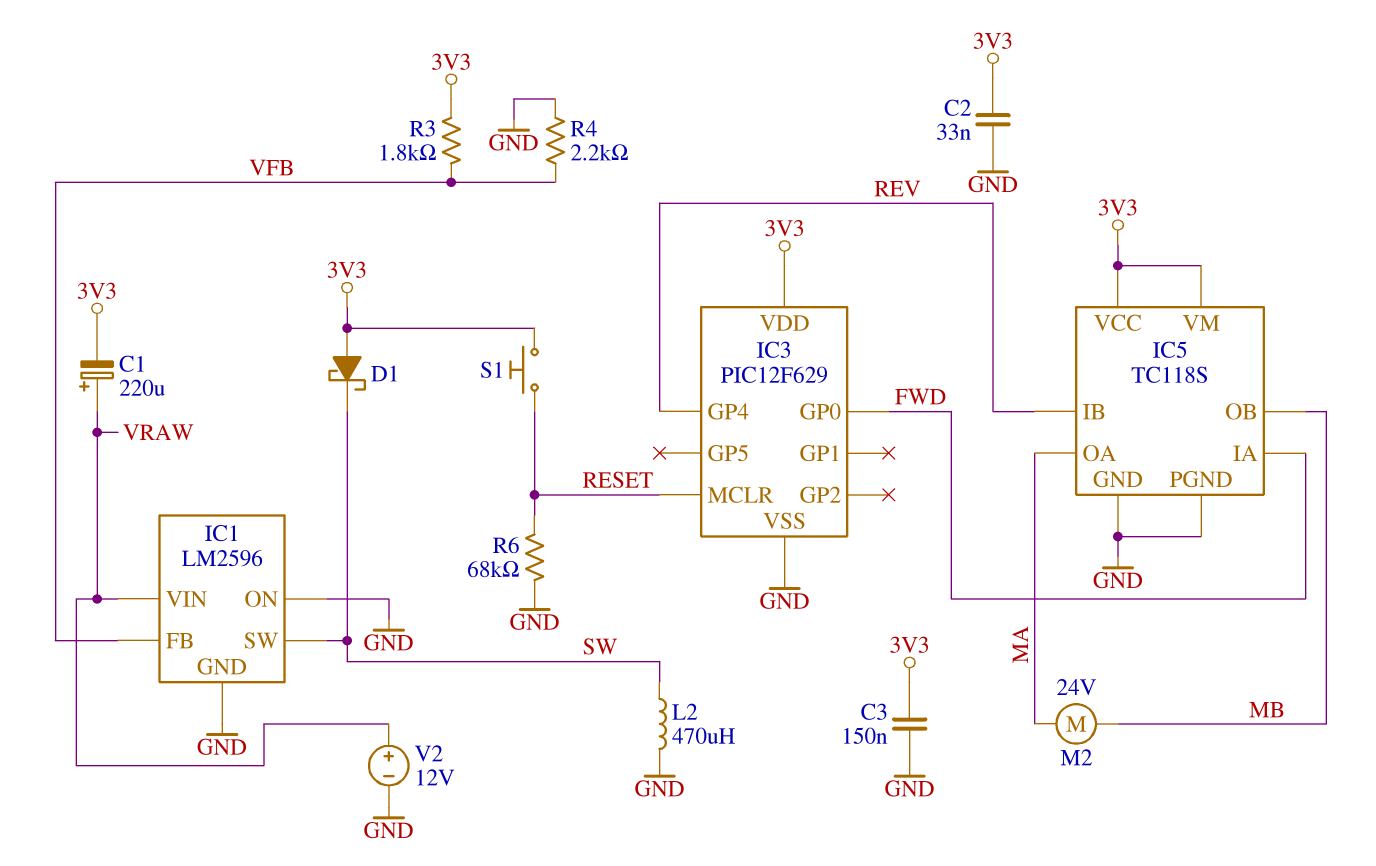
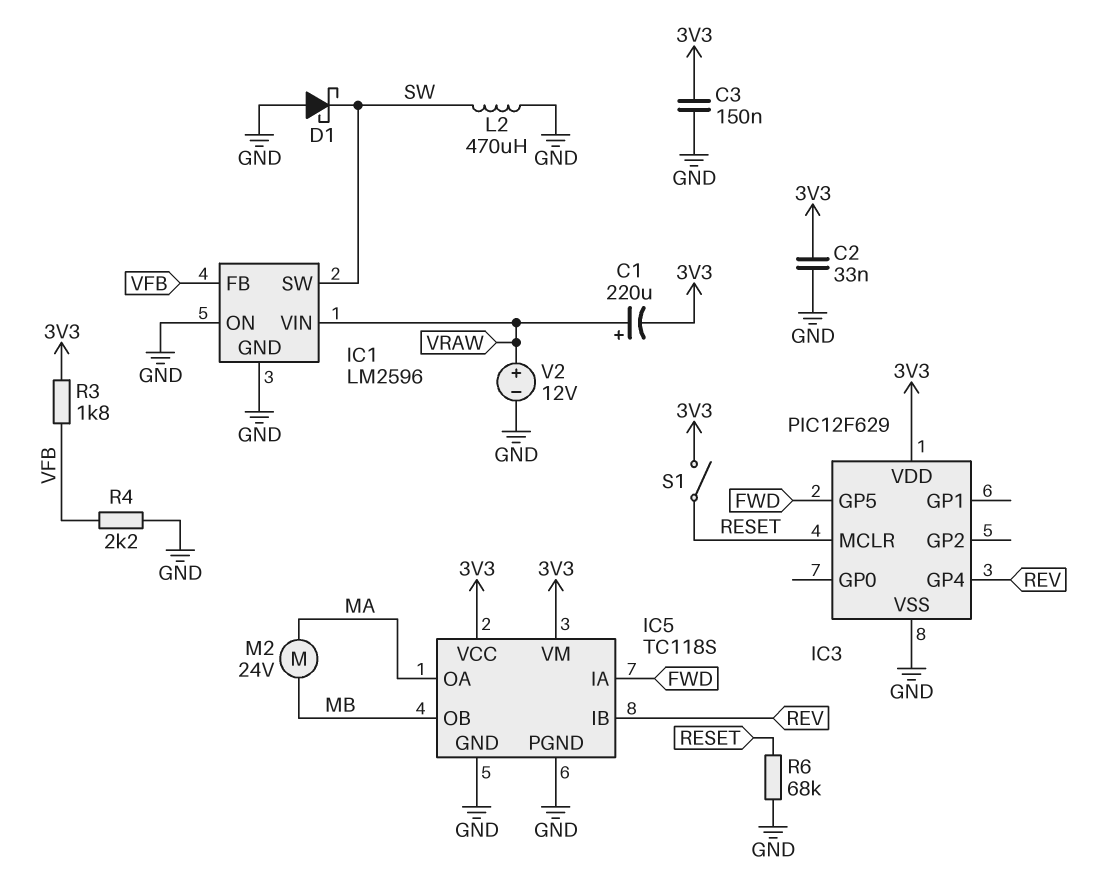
D1: schottky (A 3V3, K SW) -> schottky (A GND, K SW)
IC3 pin GP0: FWD -> none
IC3 pin GP5: none -> FWD
S1: button (3V3, RESET) -> switch (3V3, RESET)

